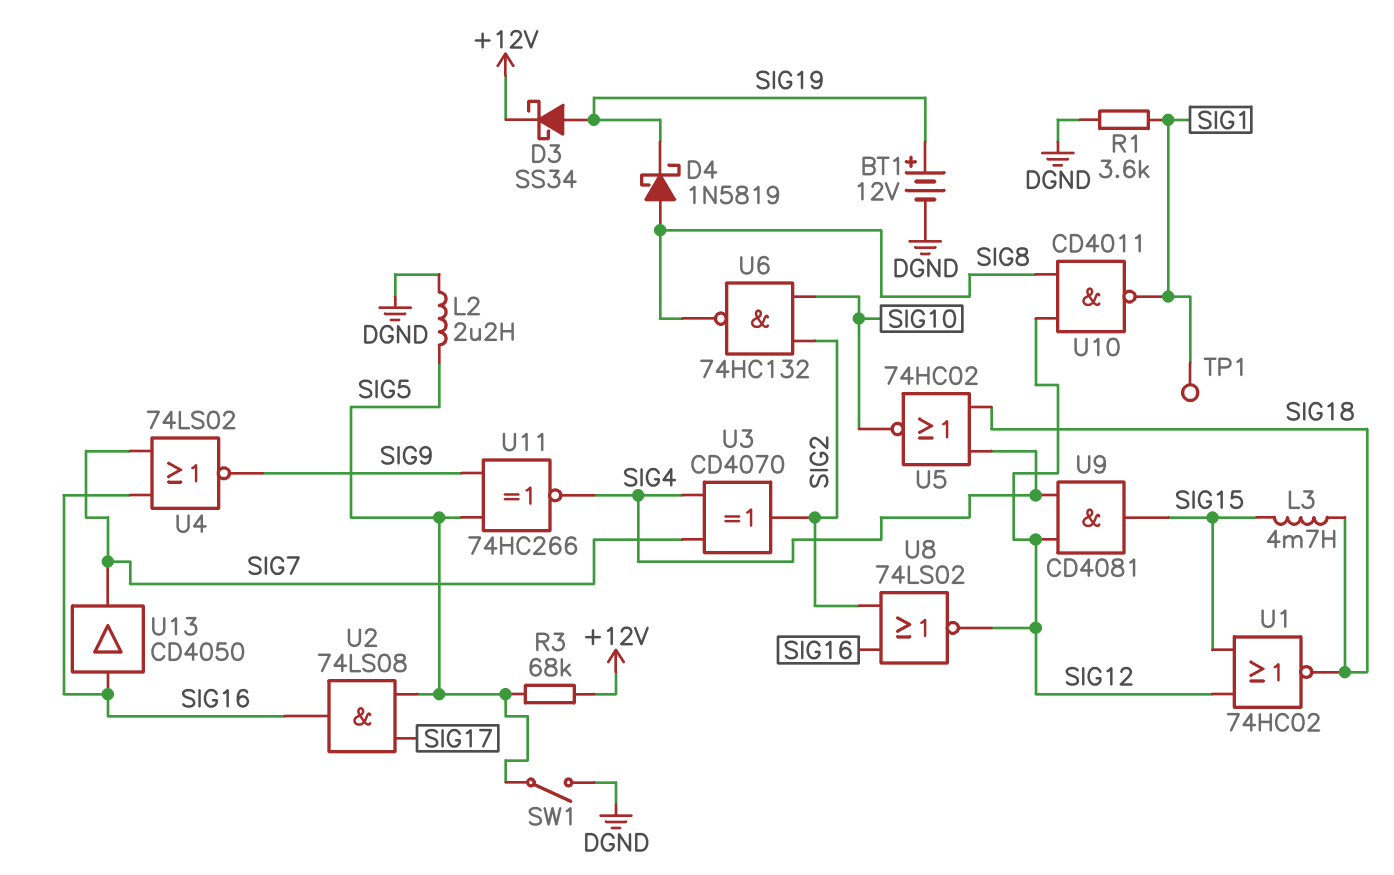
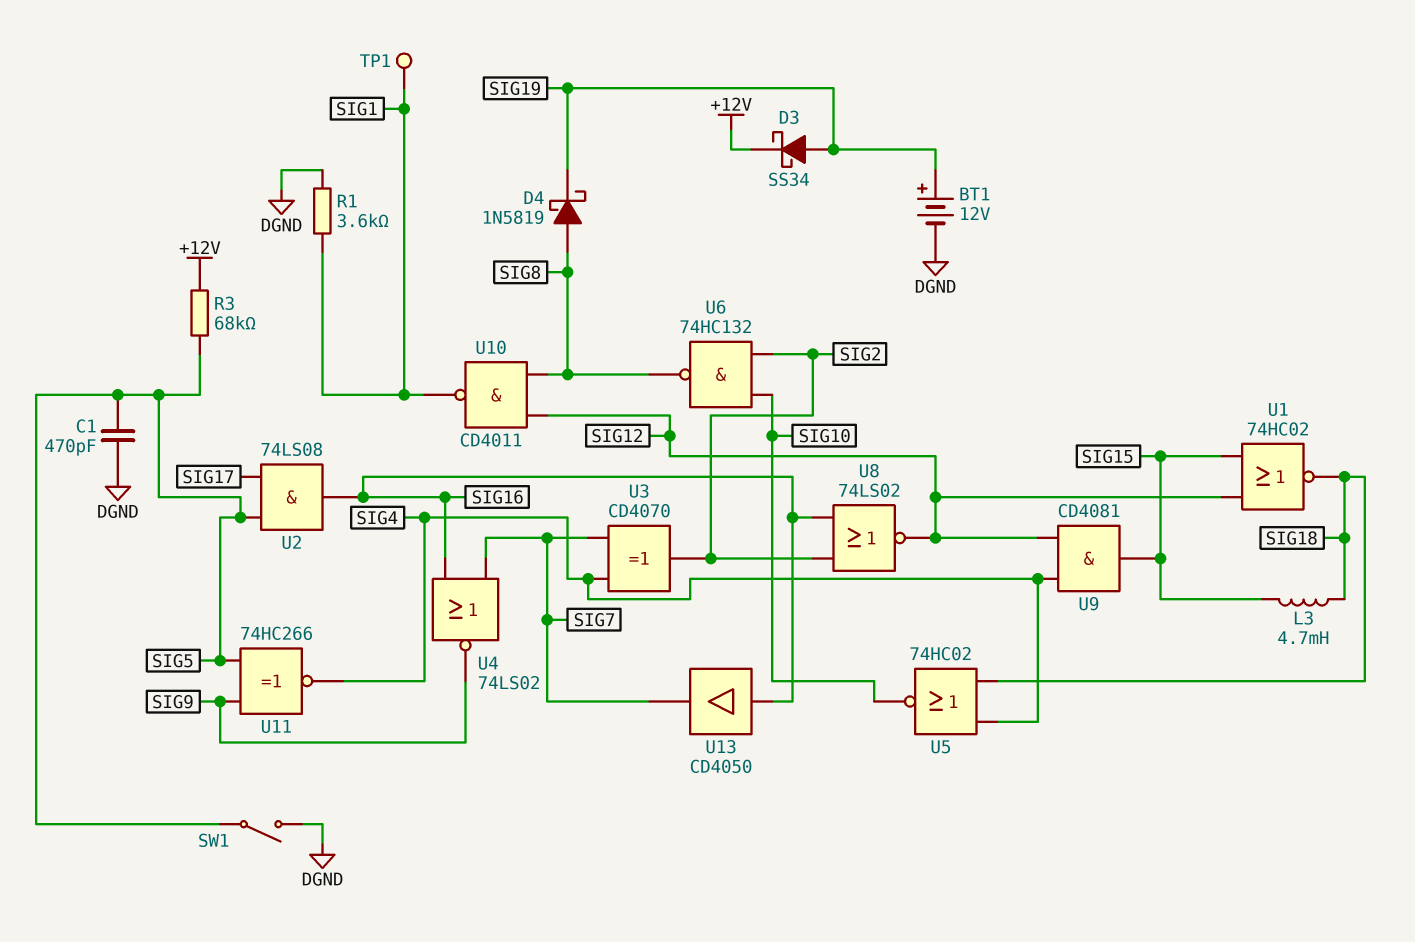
C1: none -> 470pF (DGND, SIG5)
L2: 2.2uH (DGND, SIG5) -> none

